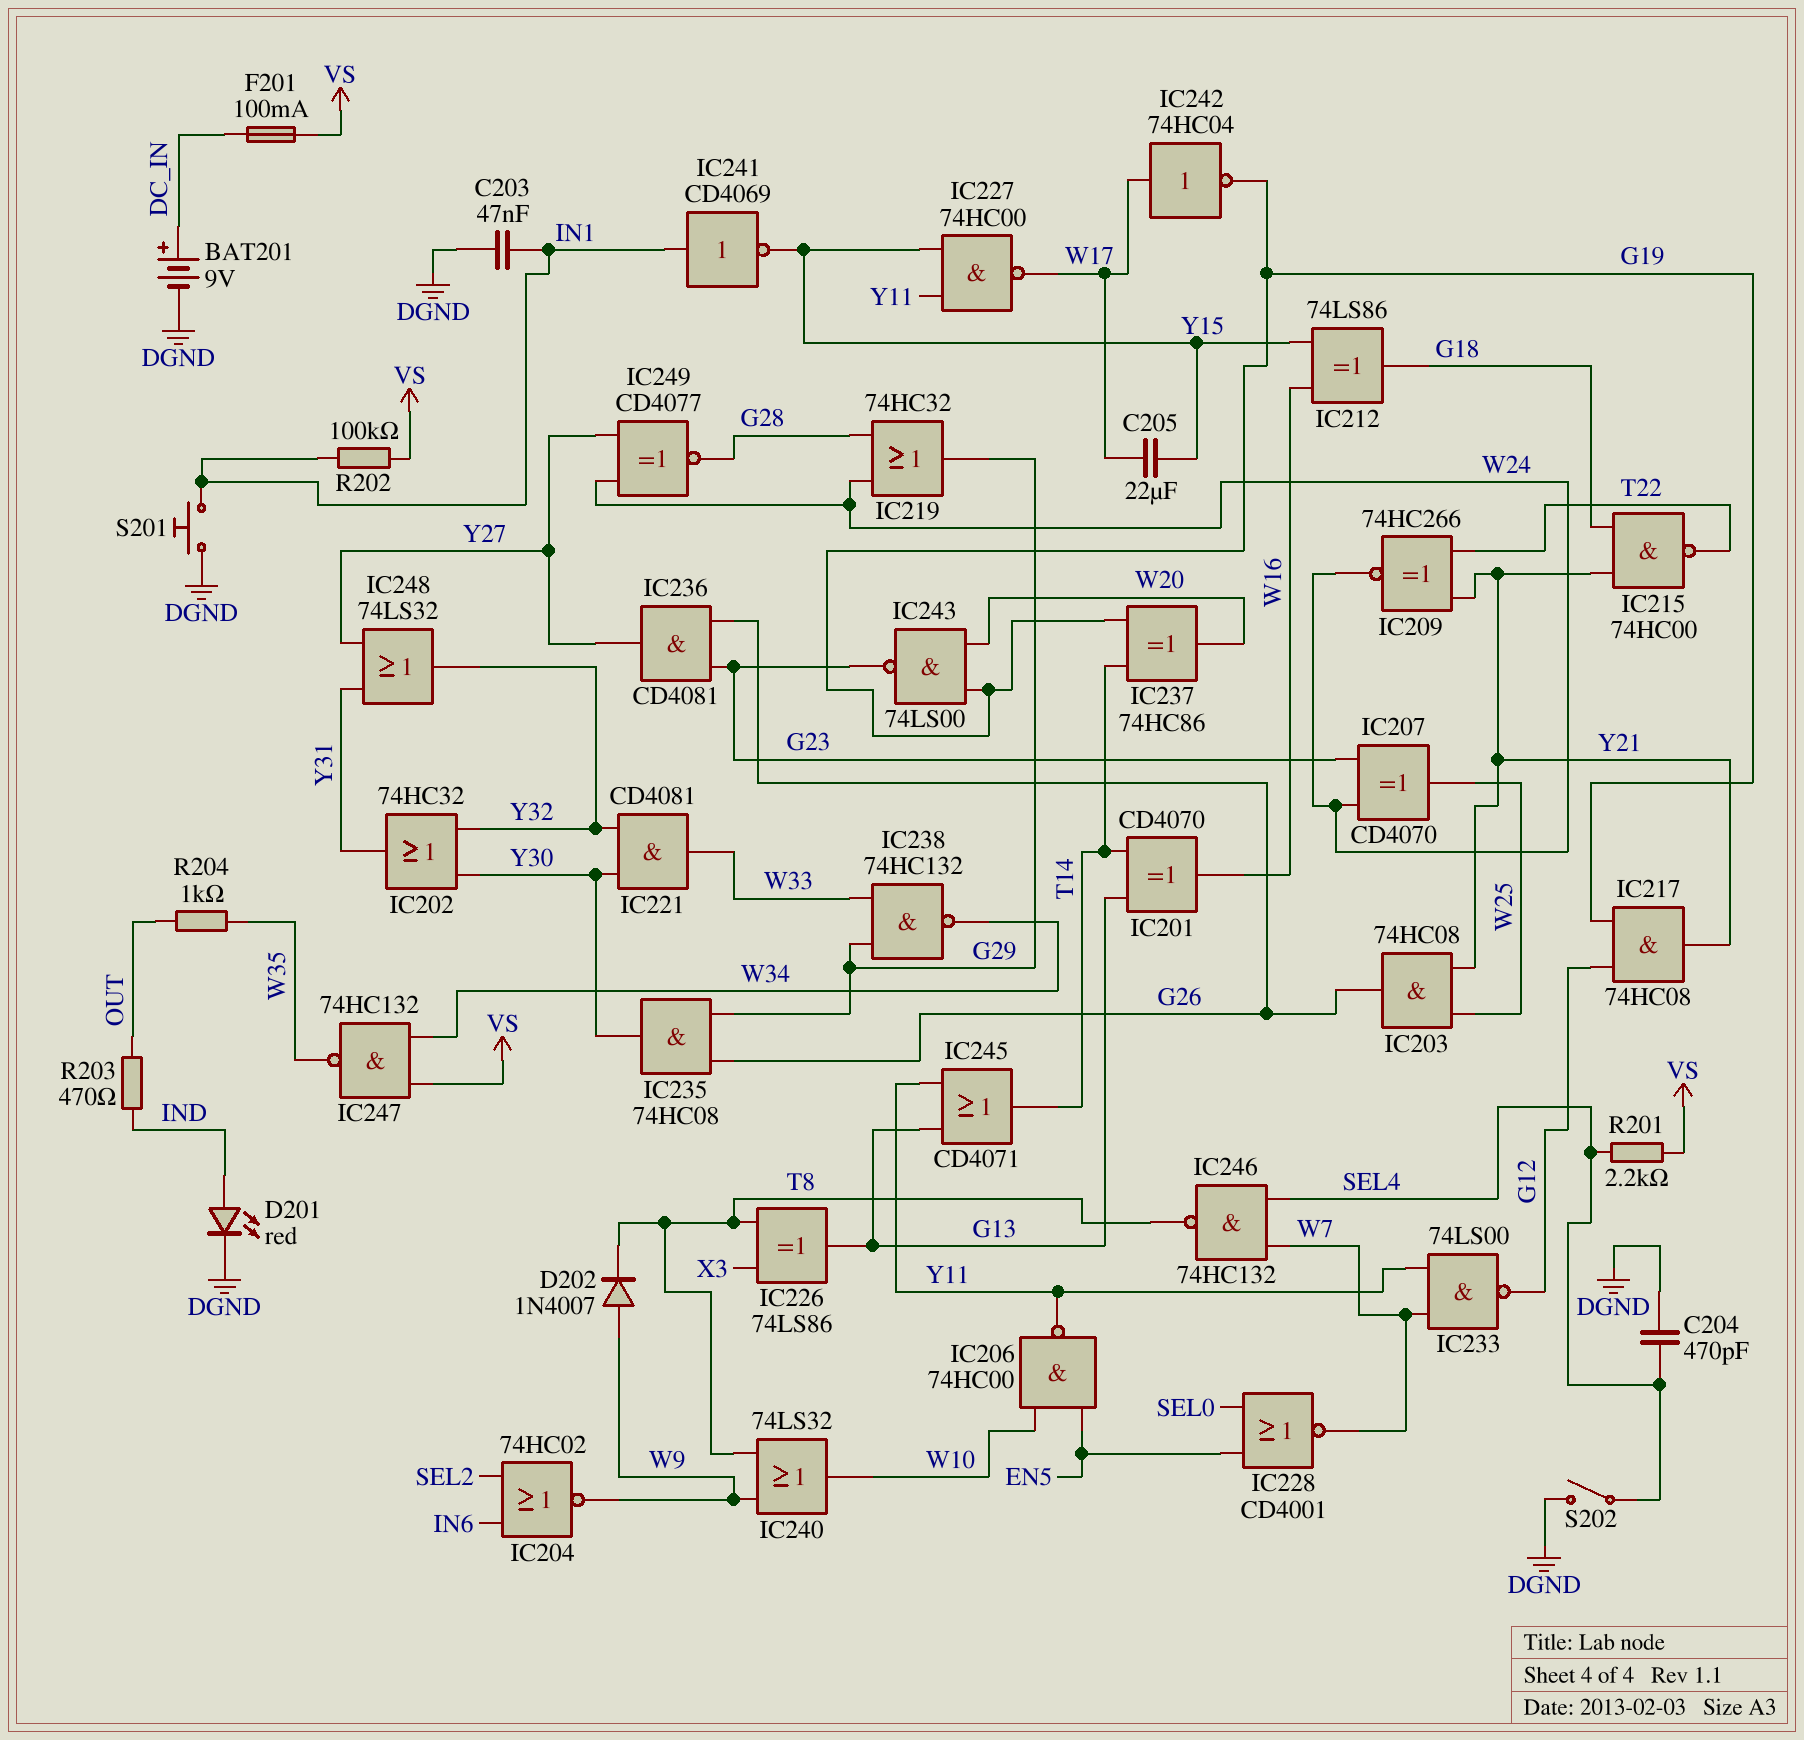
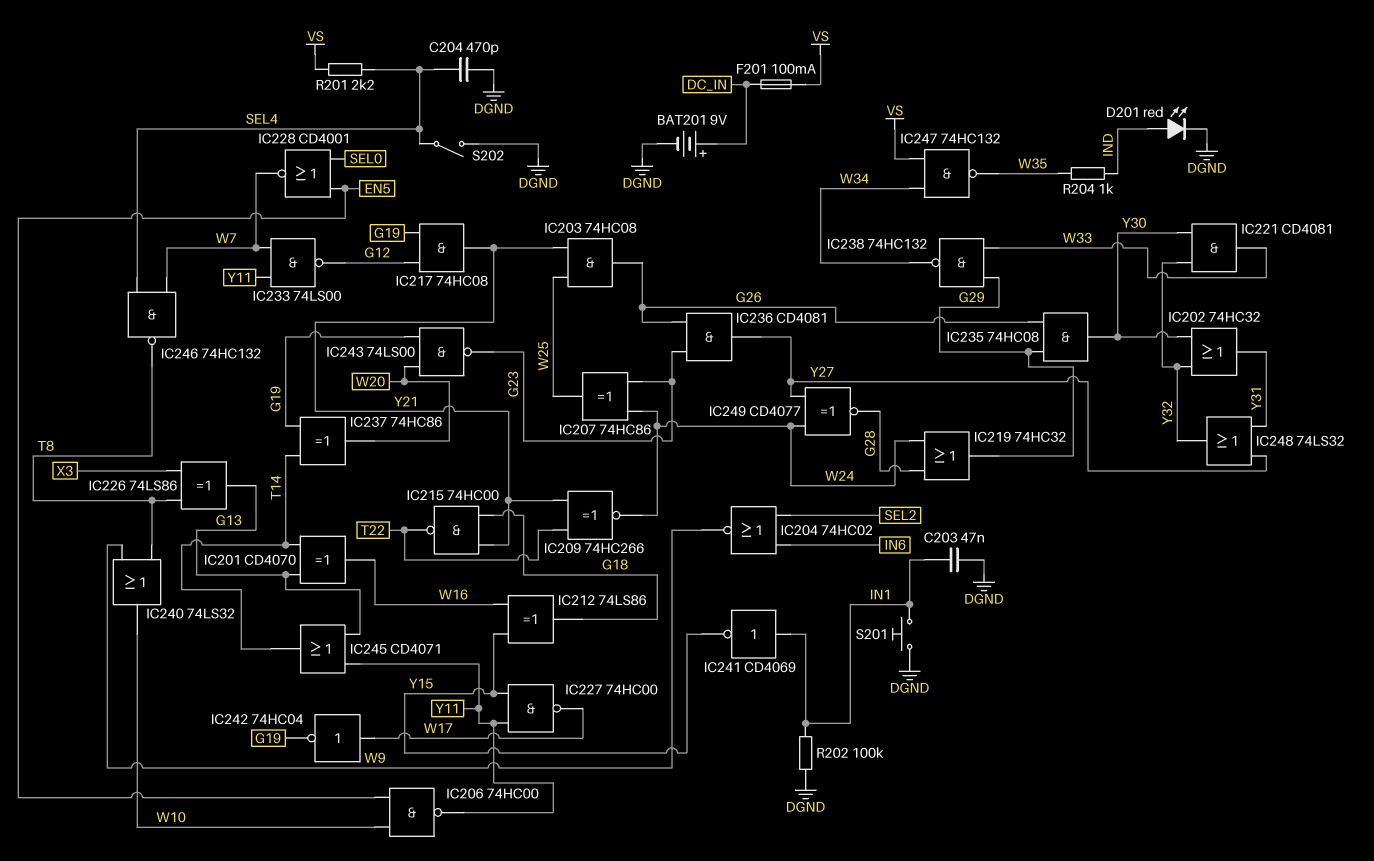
C205: 22uF (W17, Y15) -> none
D202: diode 1N4007 (A W9, K T8) -> none
IC207: XOR CD4070 (in G23, in W24, out W25) -> XOR 74HC86 (in G23, in W24, out W25)
R202: 100k (IN1, VS) -> 100k (DGND, IN1)
R203: 470 (IND, OUT) -> none
R204: 1k (OUT, W35) -> 1k (IND, W35)

